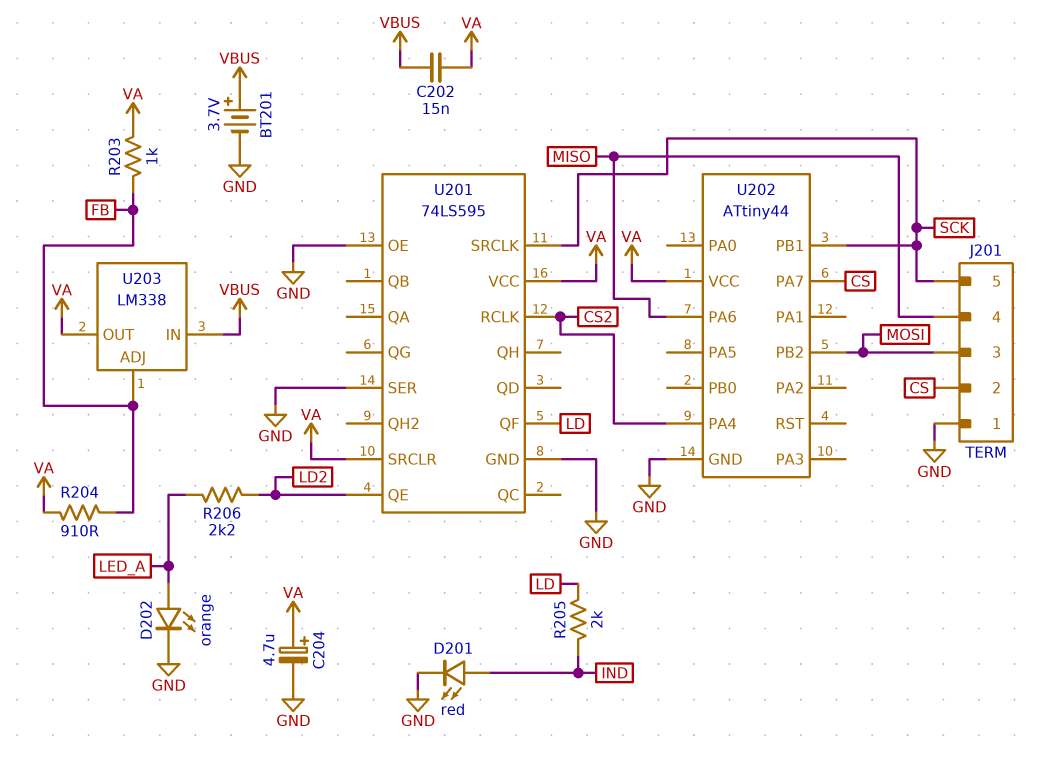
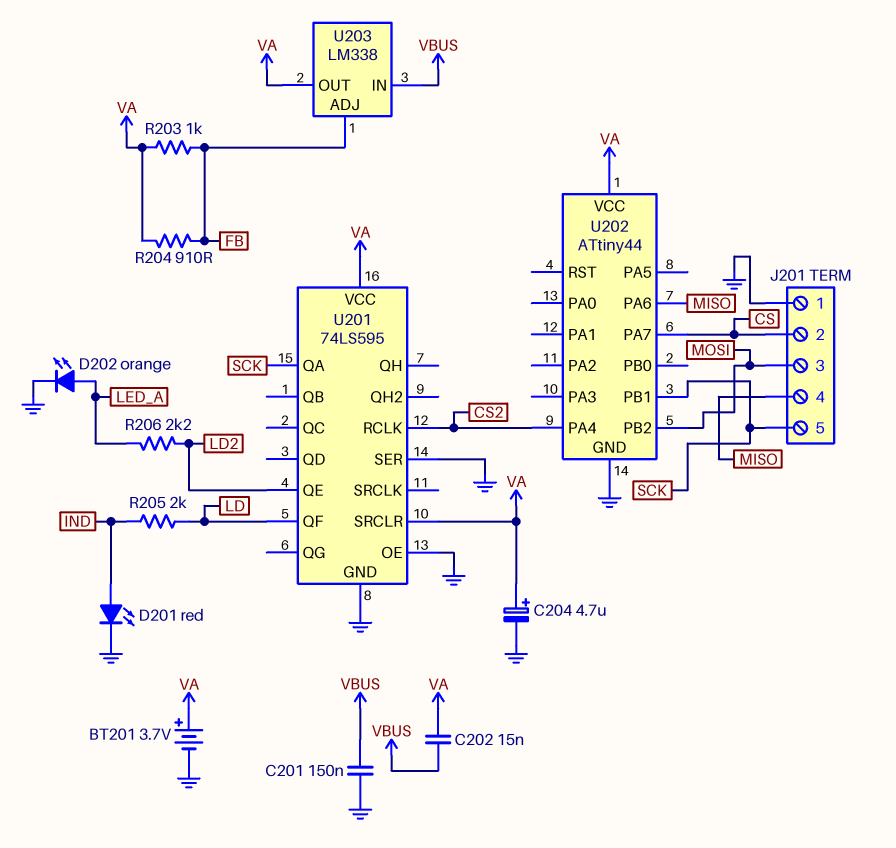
BT201: 3.7V (plus VBUS, minus GND) -> 3.7V (plus VA, minus GND)
C201: none -> 150nF (GND, VBUS)
U201 pin QA: none -> SCK
U201 pin SRCLK: SCK -> none

